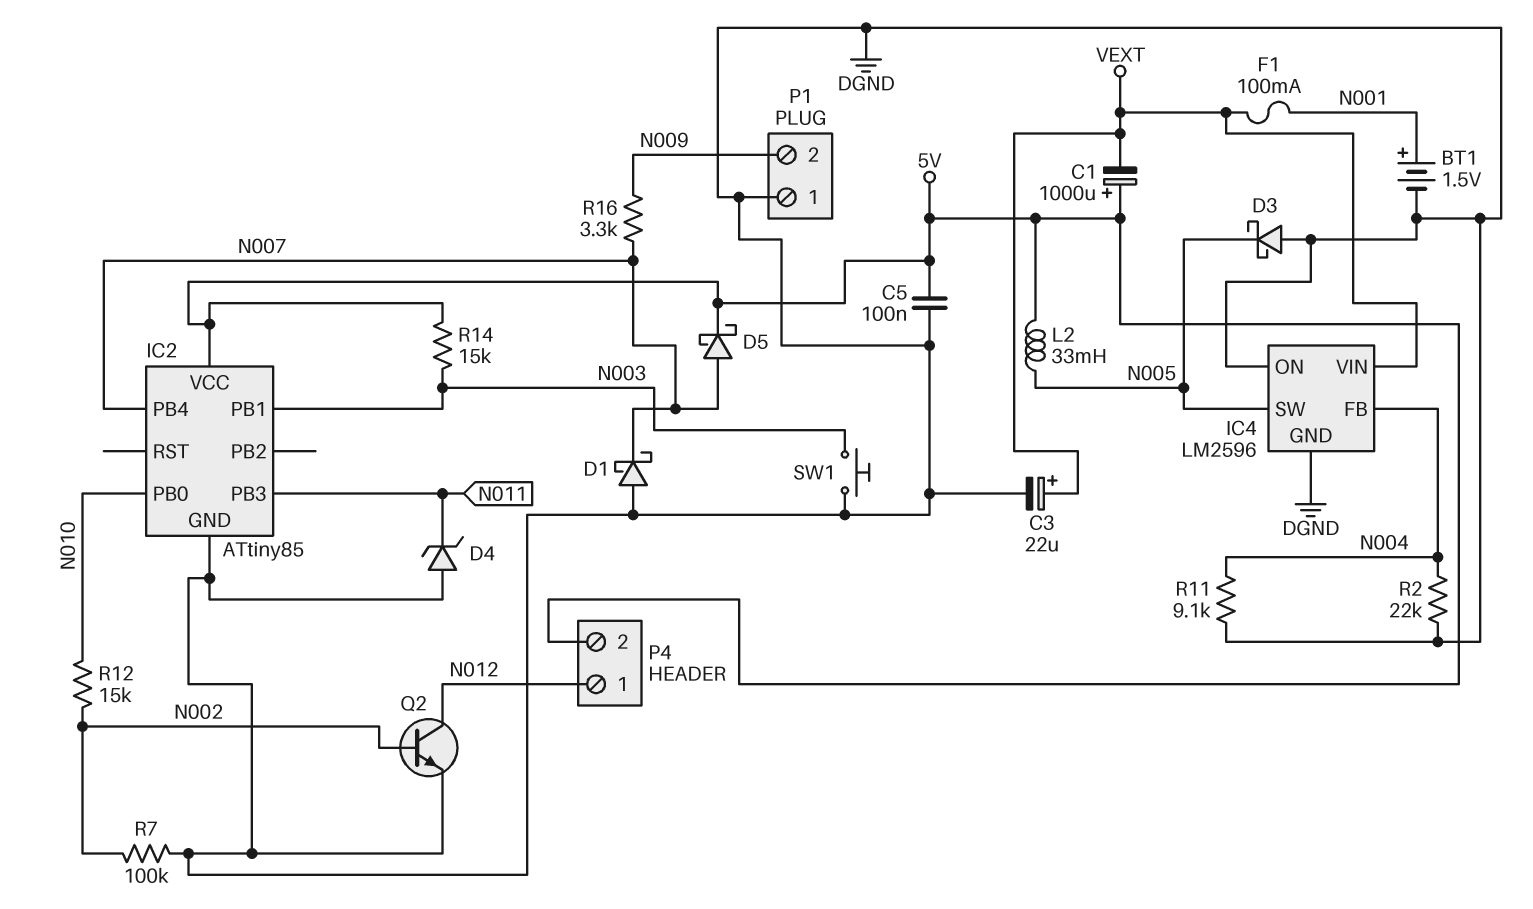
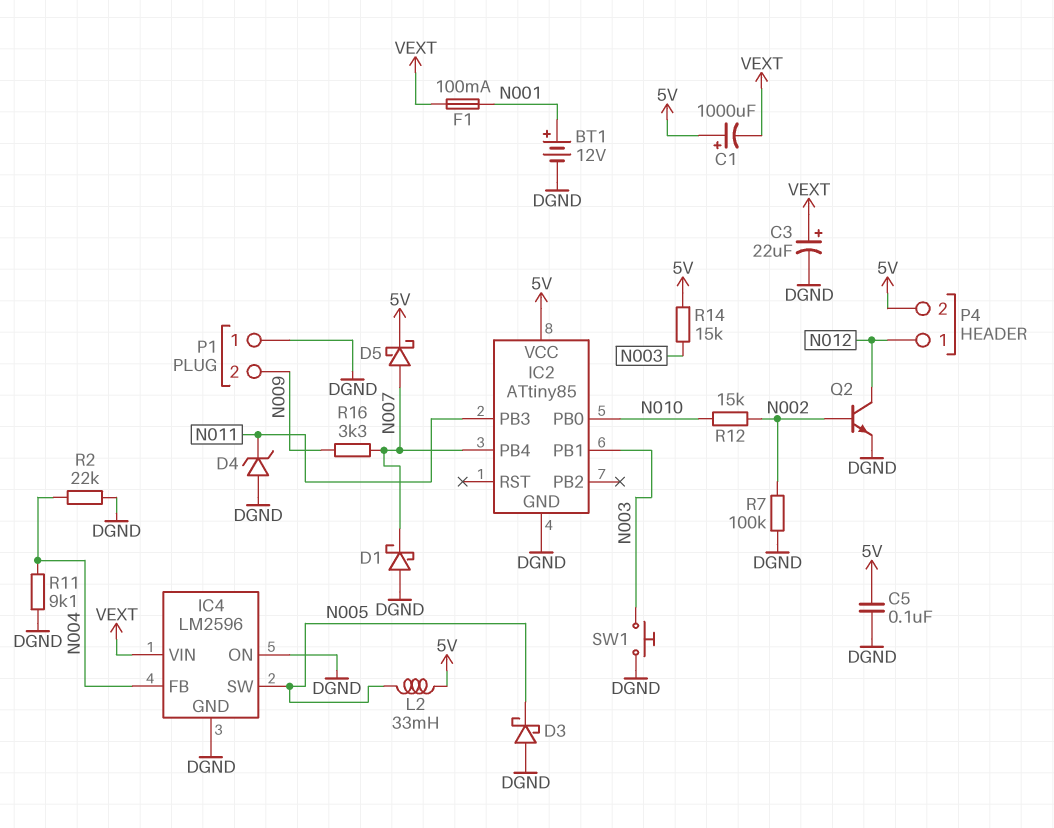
BT1: 1.5V (plus N001, minus DGND) -> 12V (plus N001, minus DGND)

